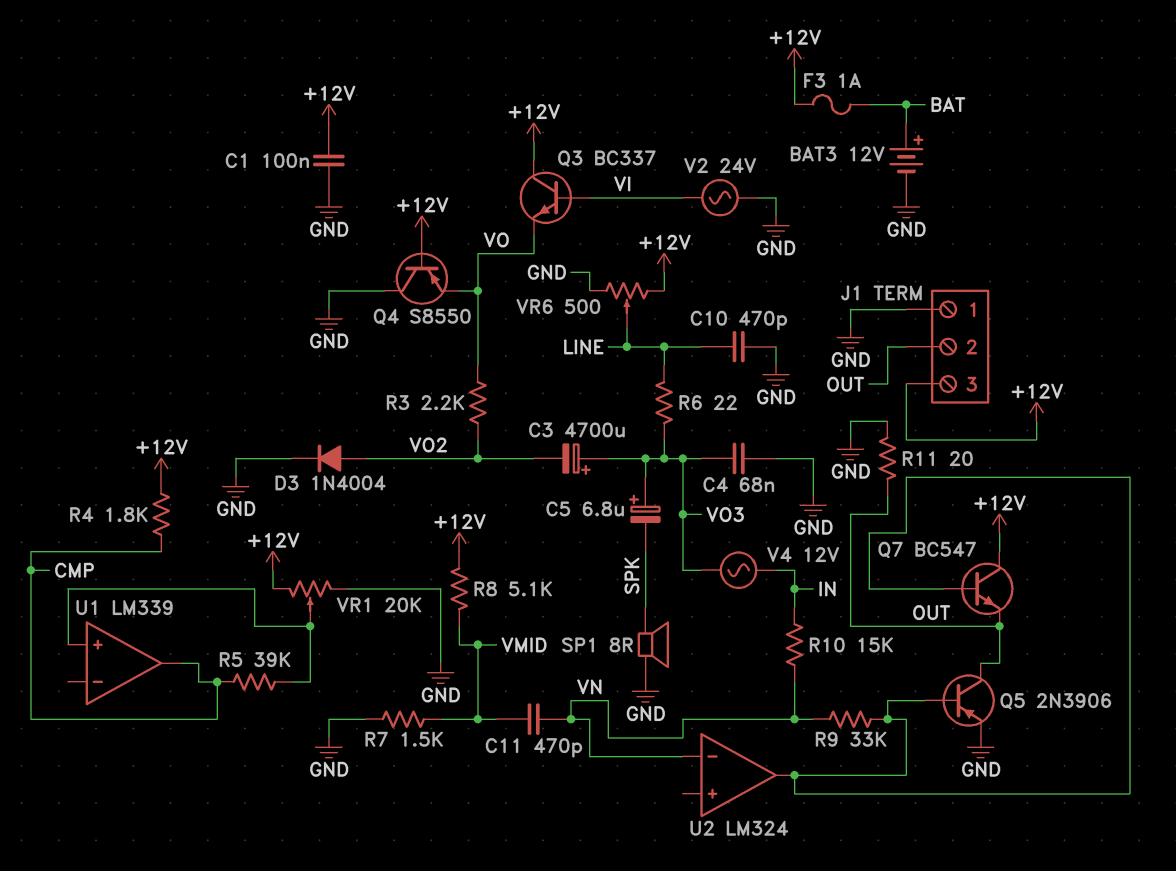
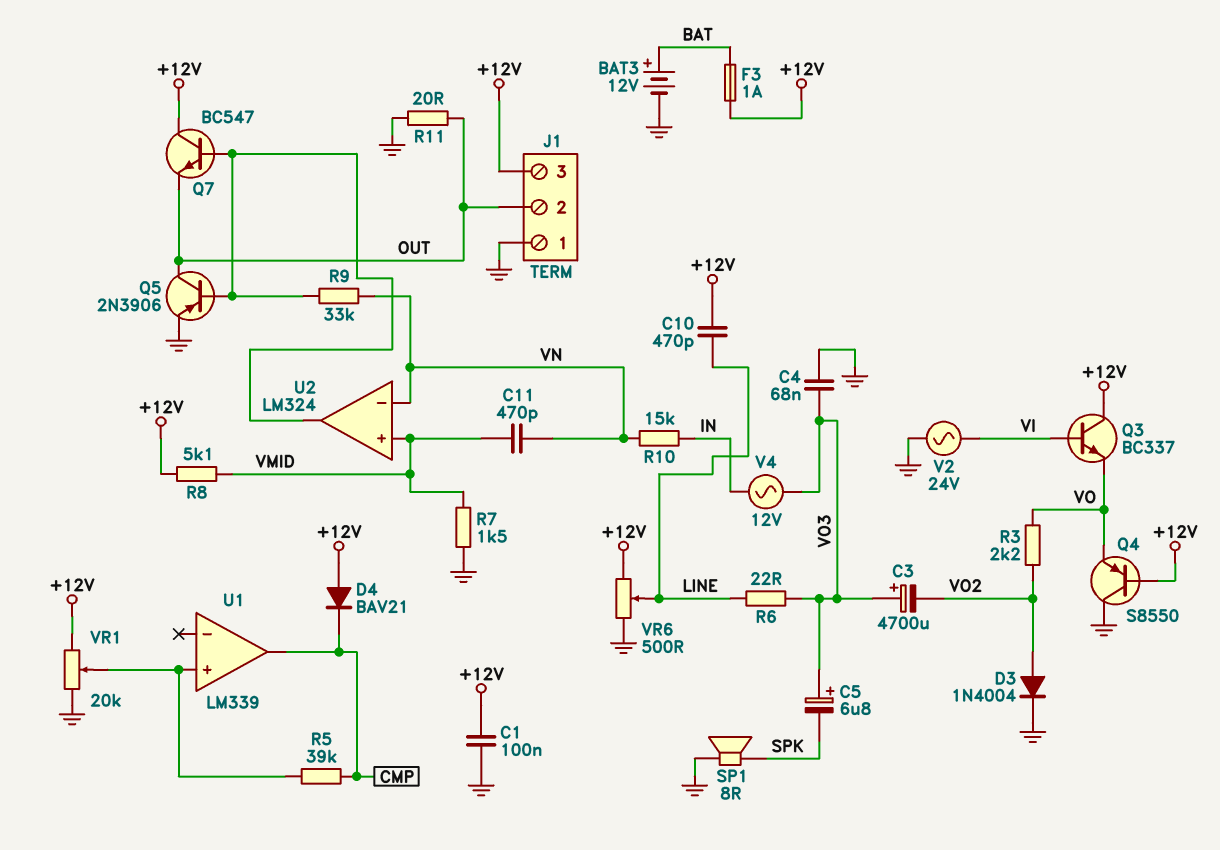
C10: 470pF (GND, LINE) -> 470pF (+12V, LINE)
D4: none -> diode BAV21 (A +12V, K CMP)
R4: 1.8k (+12V, CMP) -> none
U2 pin in+: none -> VMID

